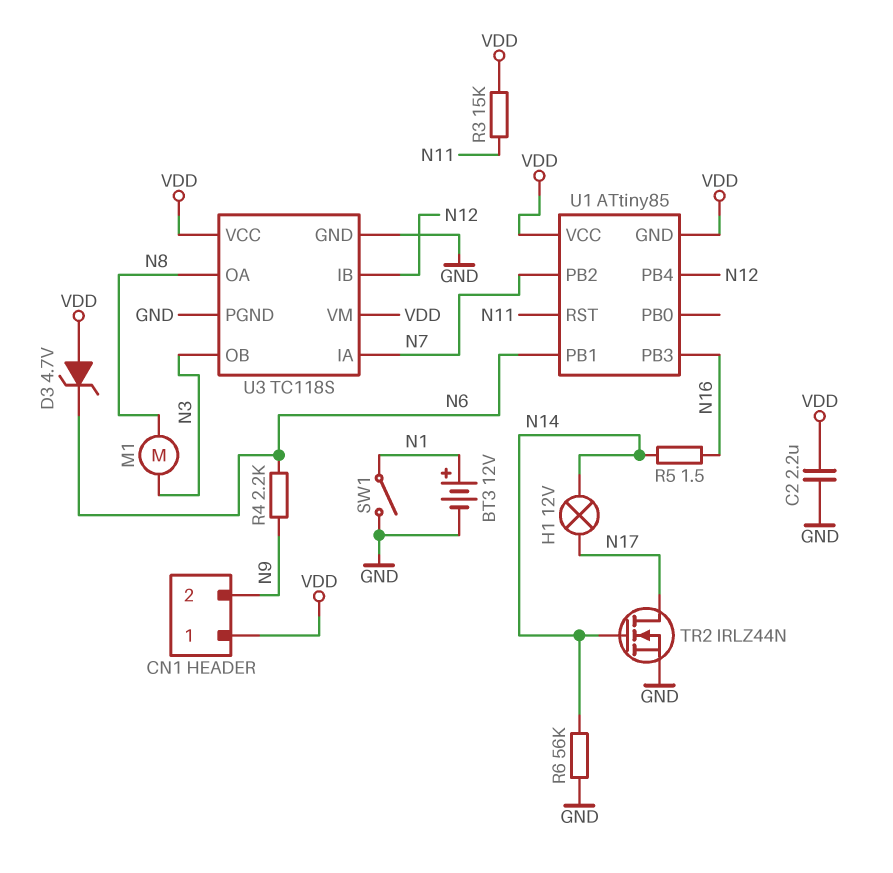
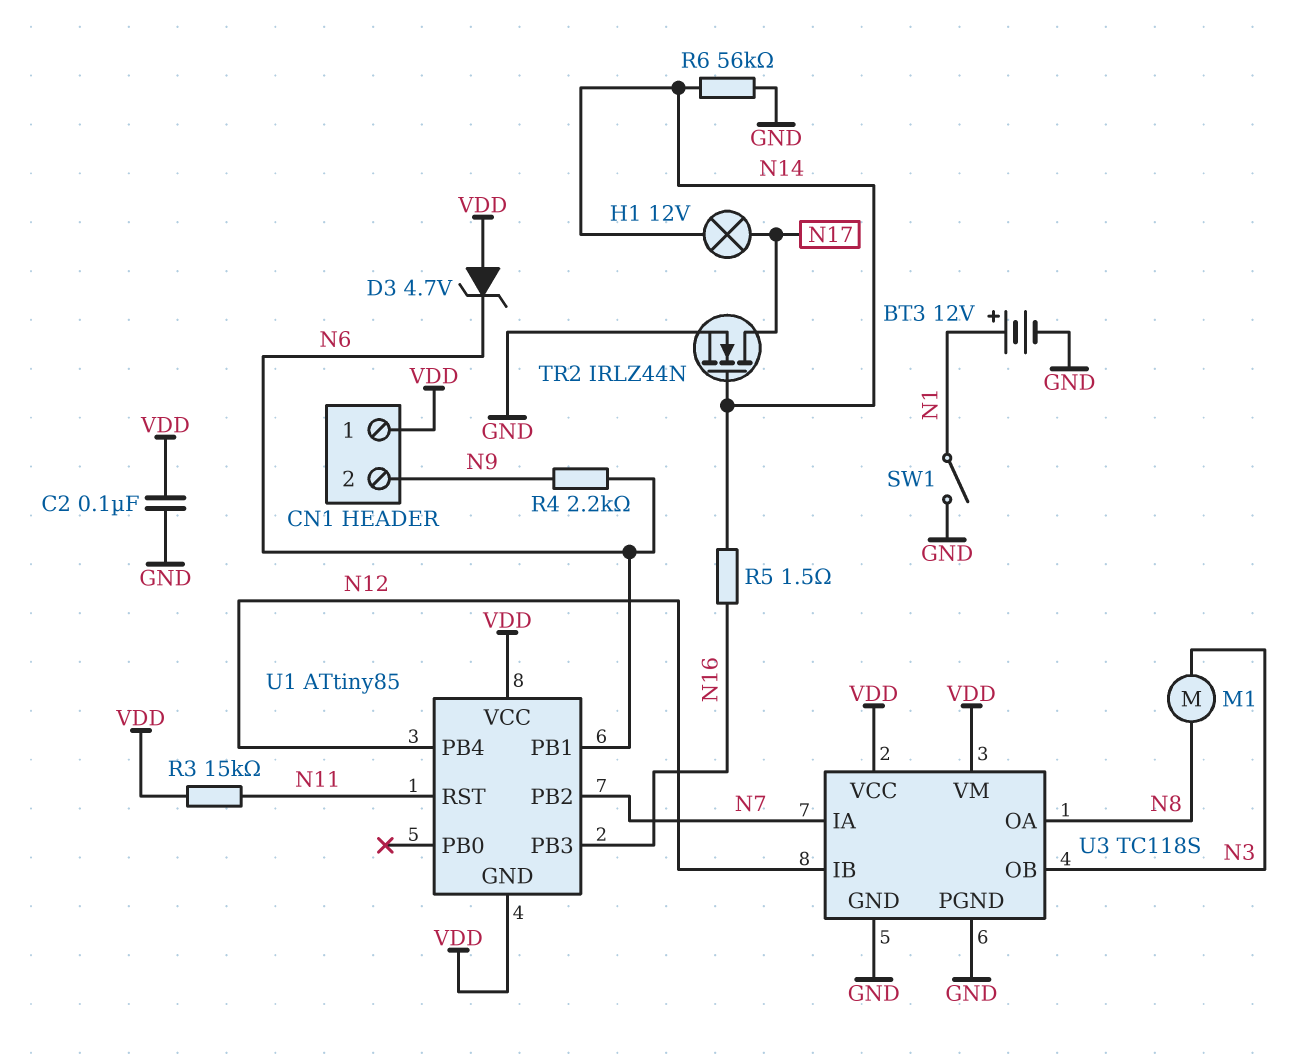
C2: 2.2uF (GND, VDD) -> 100nF (GND, VDD)

